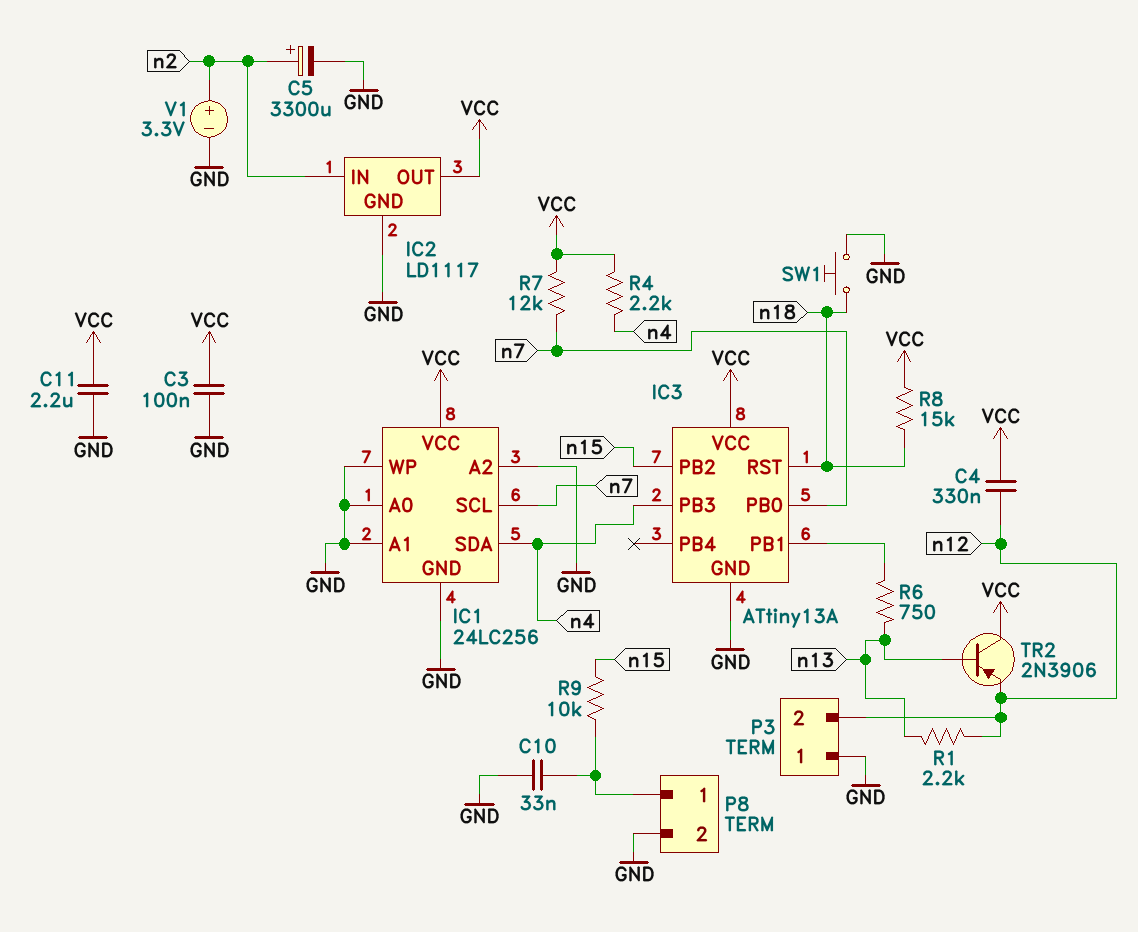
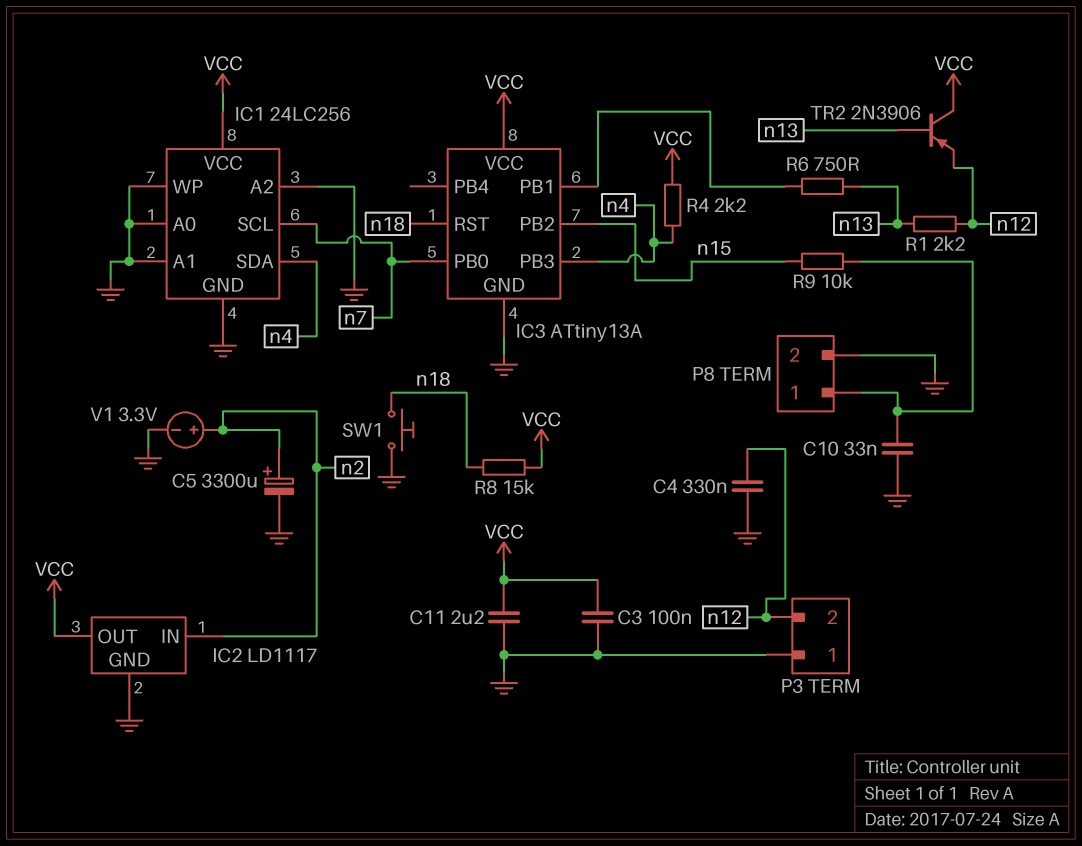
C4: 330nF (VCC, n12) -> 330nF (GND, n12)
R7: 12k (VCC, n7) -> none

